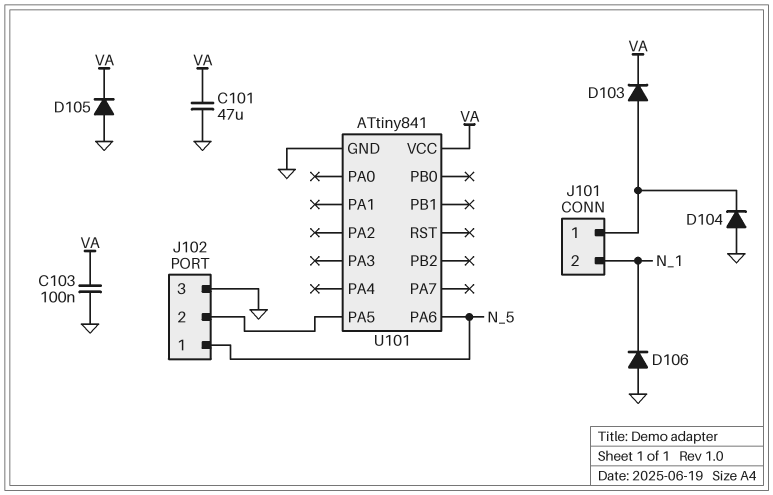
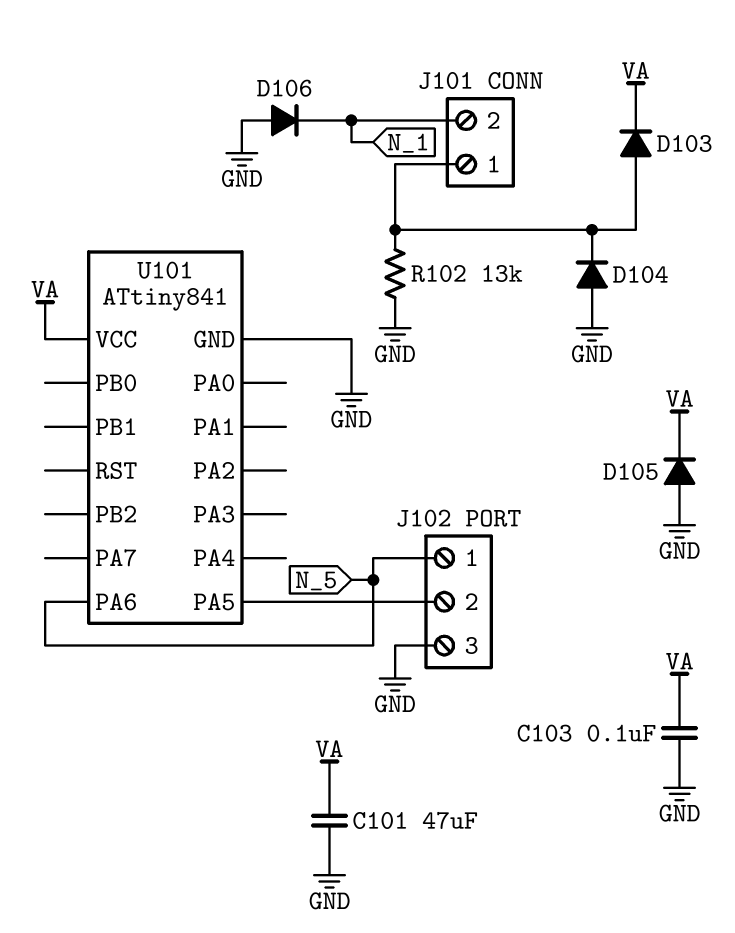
R102: none -> 13k (GND, J101/1)

